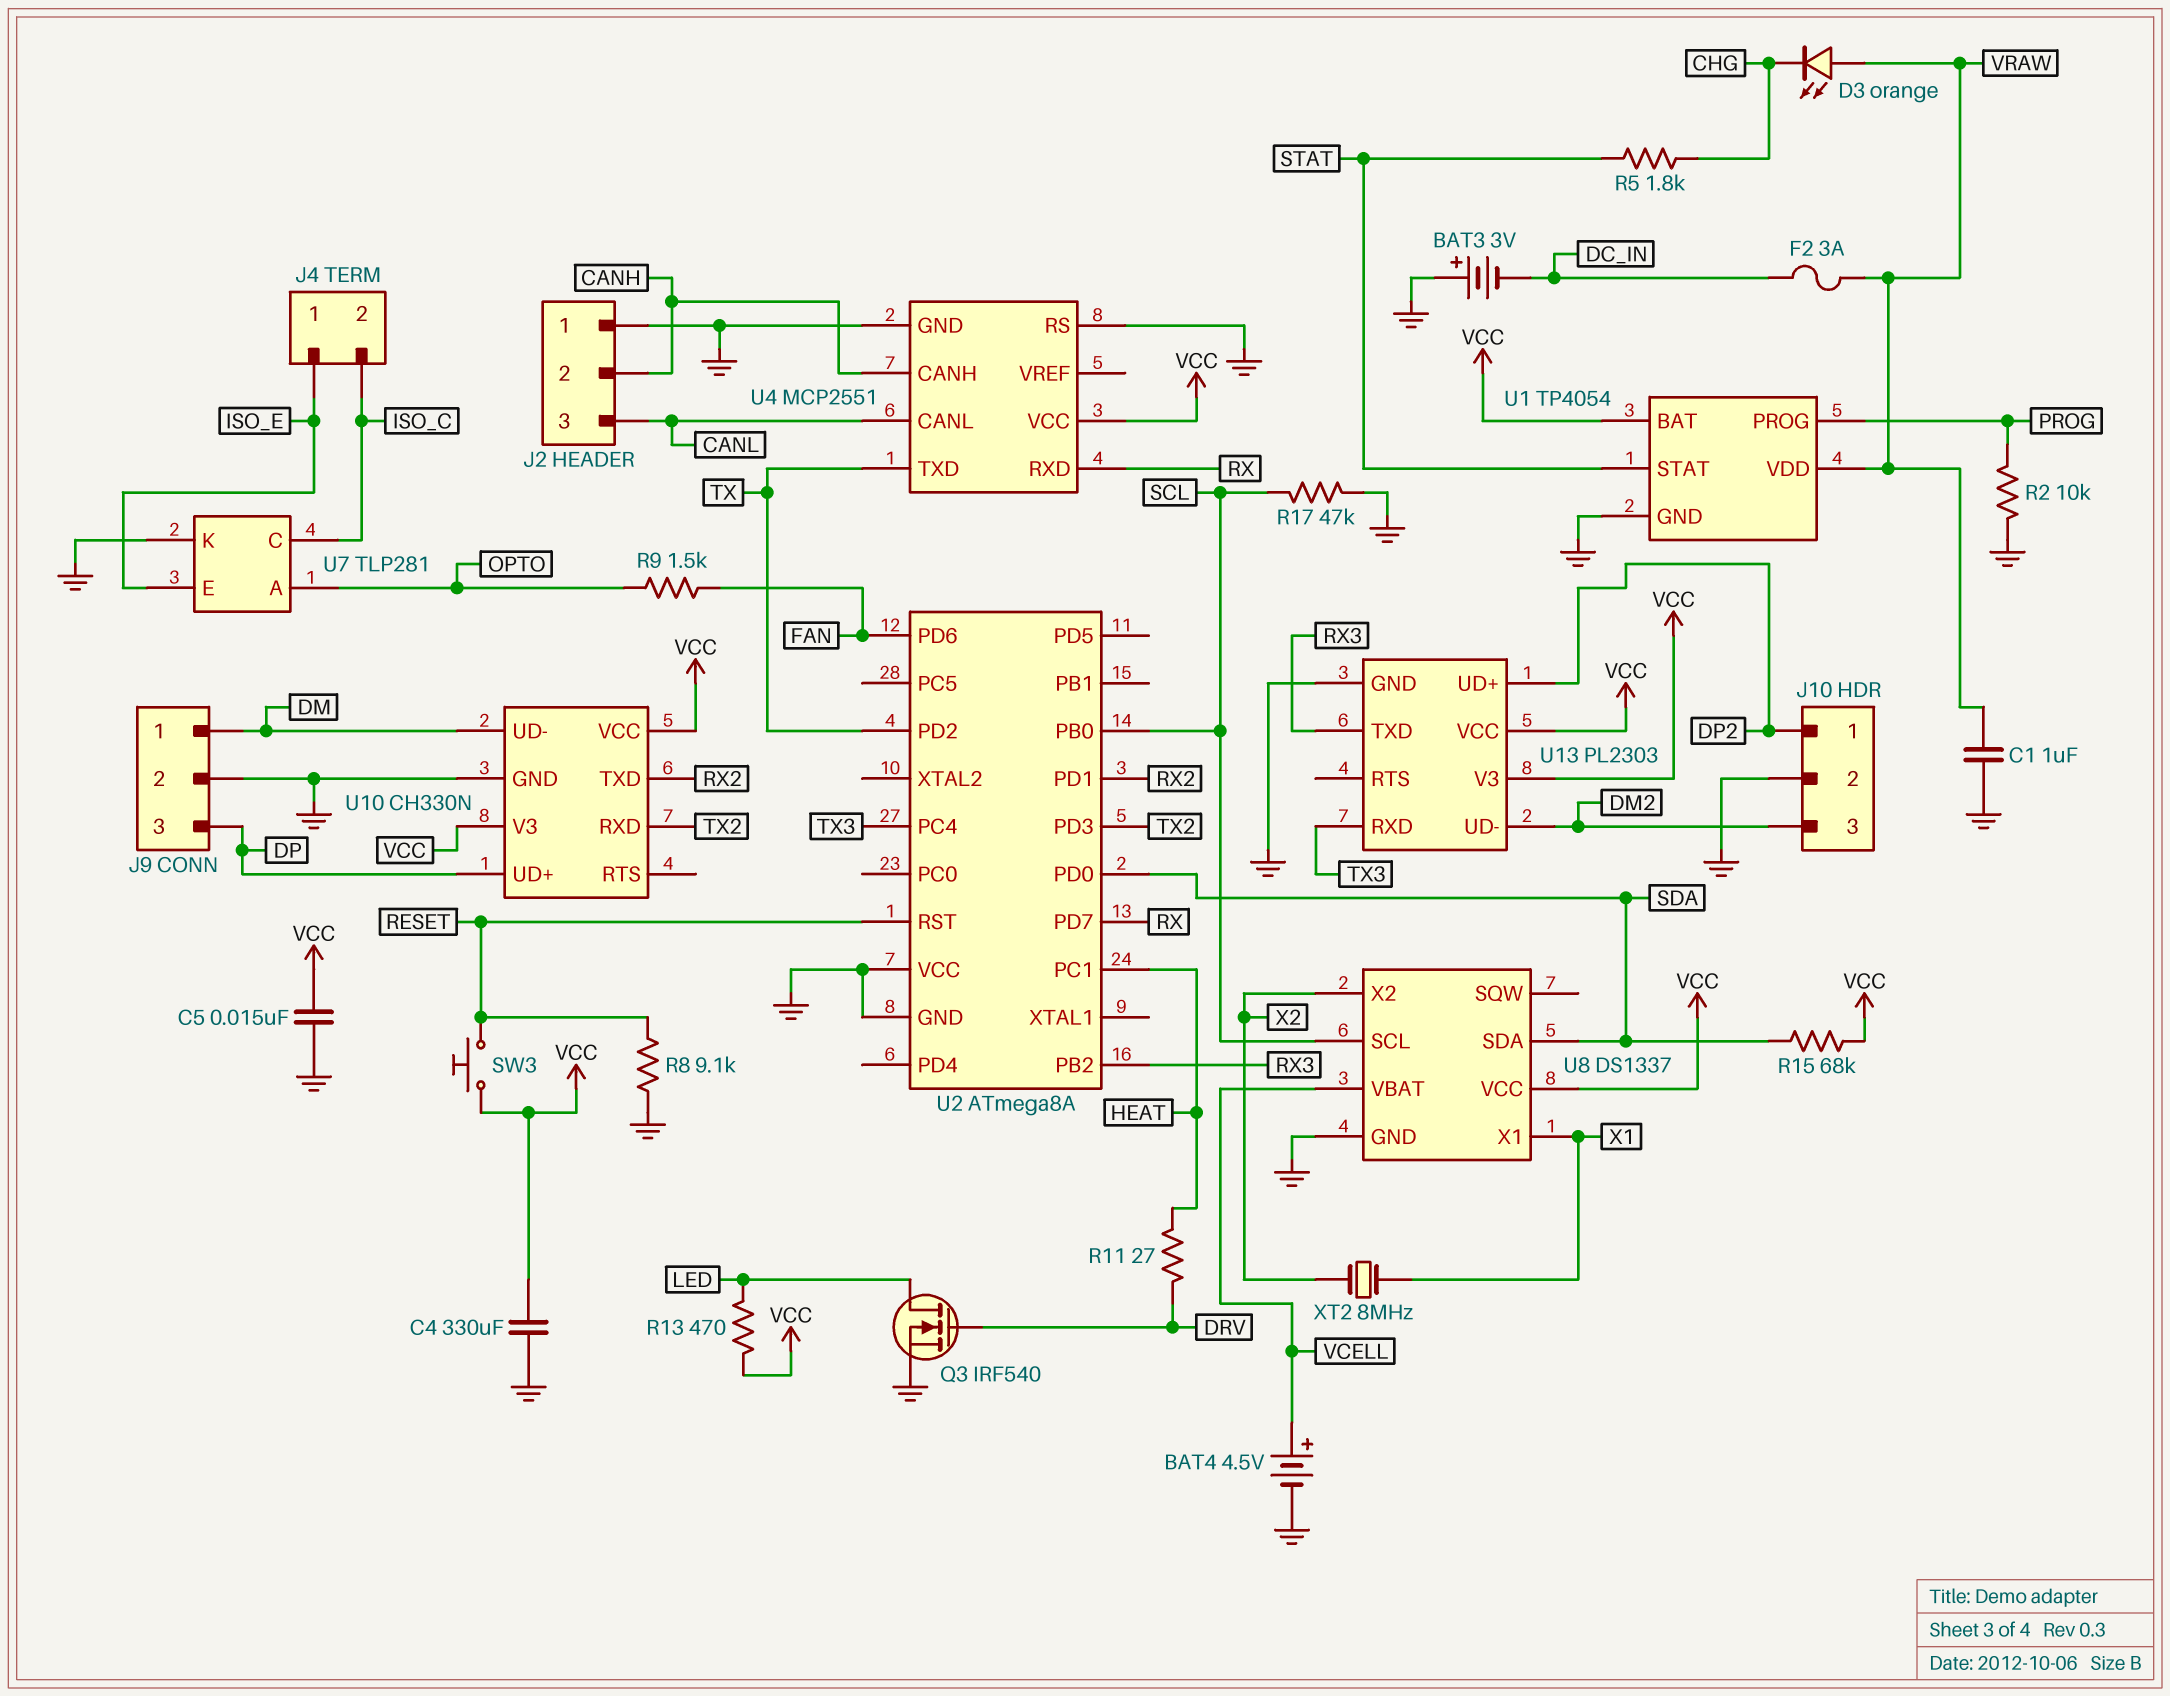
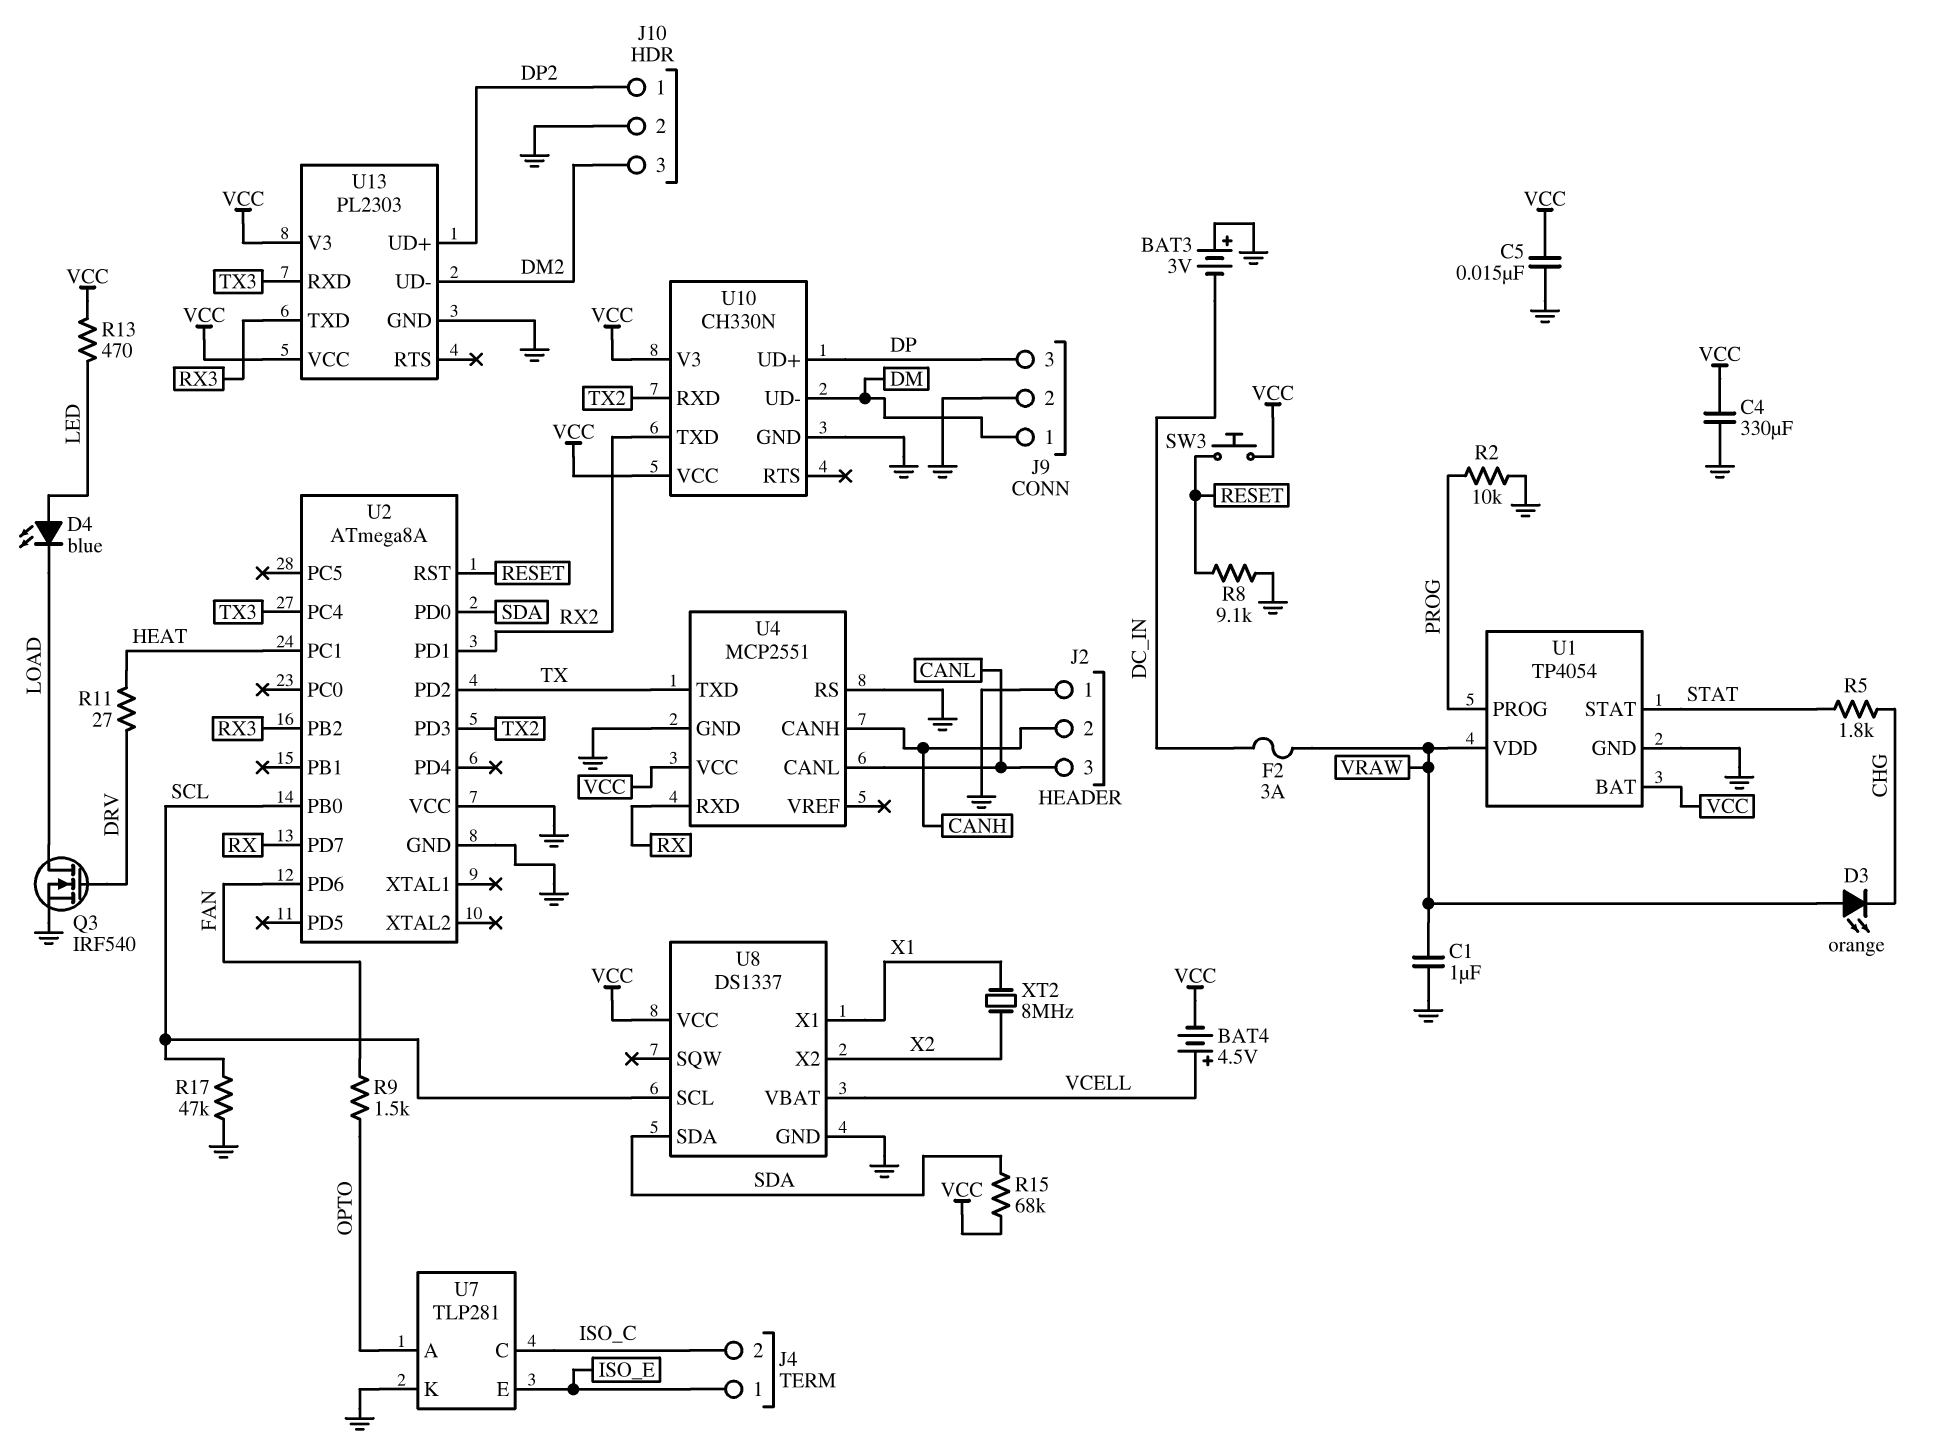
BAT4: 4.5V (plus VCELL, minus GND) -> 4.5V (plus VCELL, minus VCC)
D4: none -> LED blue (A LED, K LOAD)
Q3: NMOS IRF540 (G DRV, D LED, S GND) -> NMOS IRF540 (G DRV, D LOAD, S GND)

